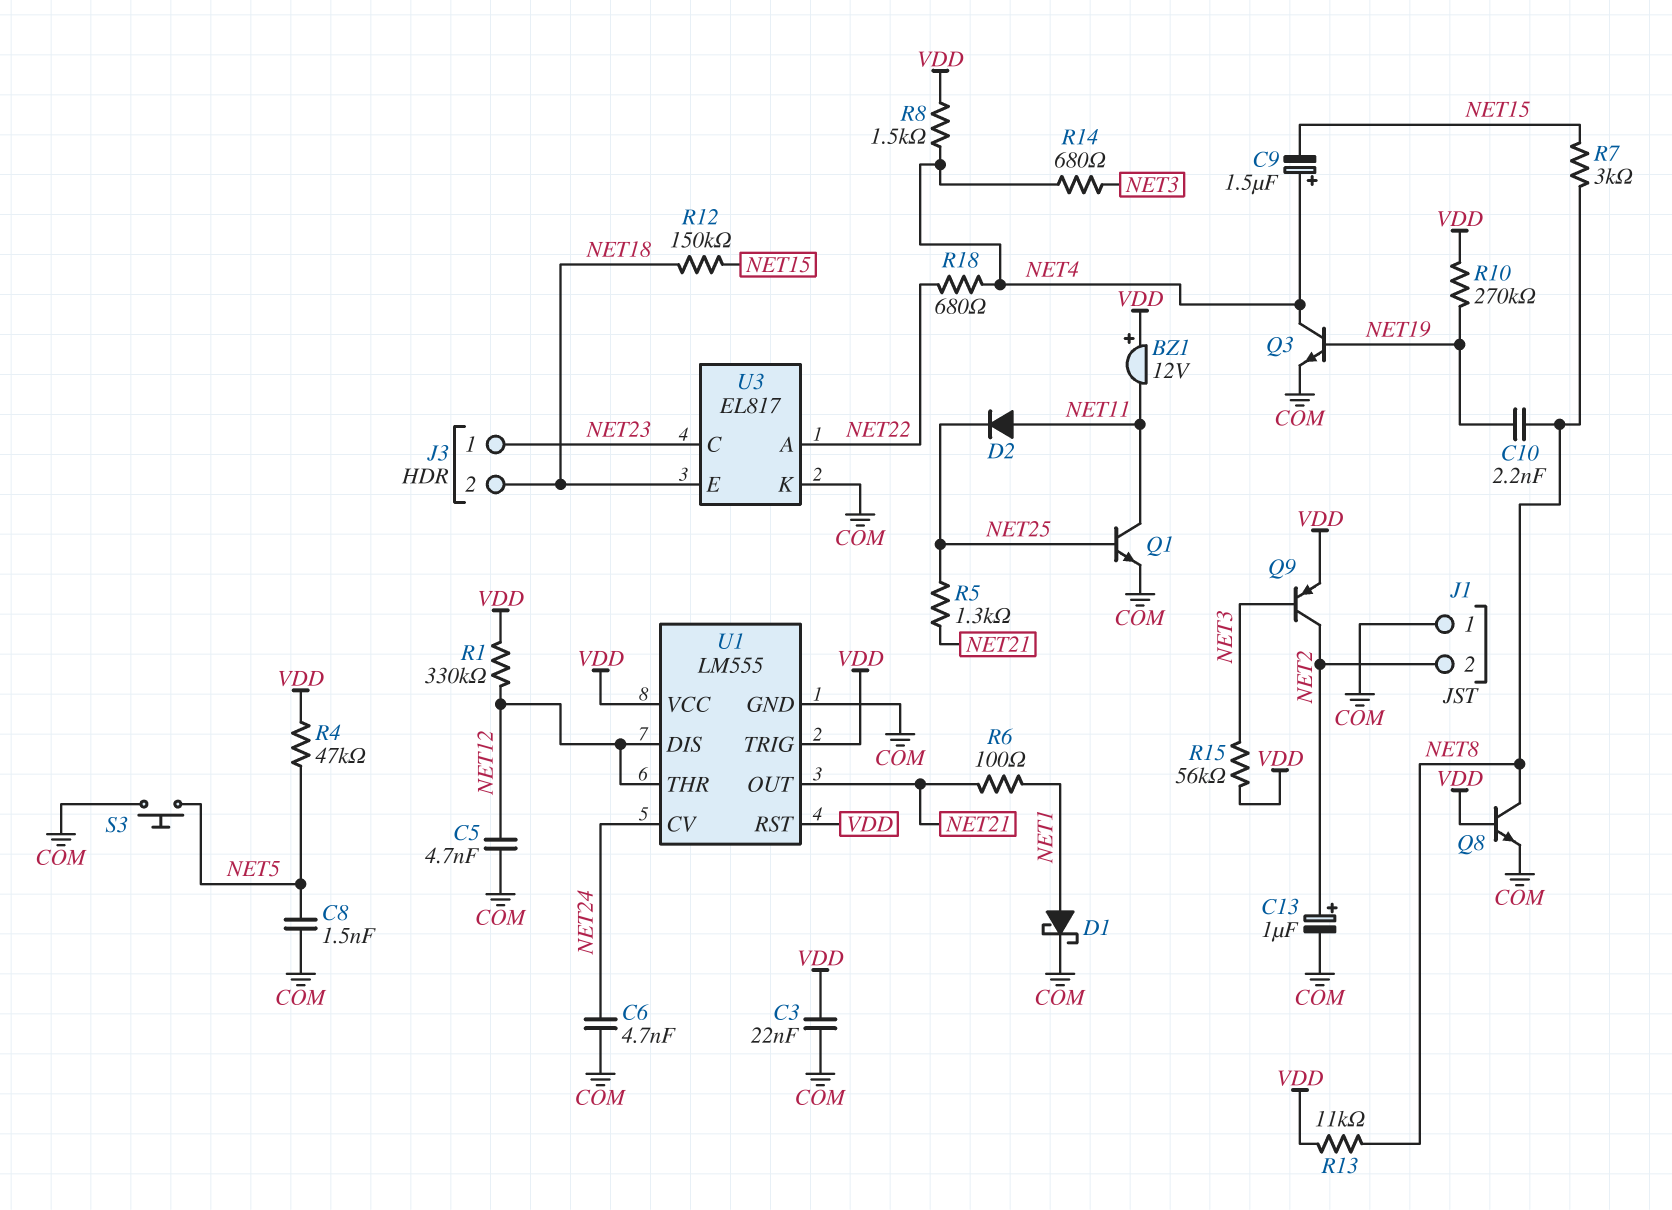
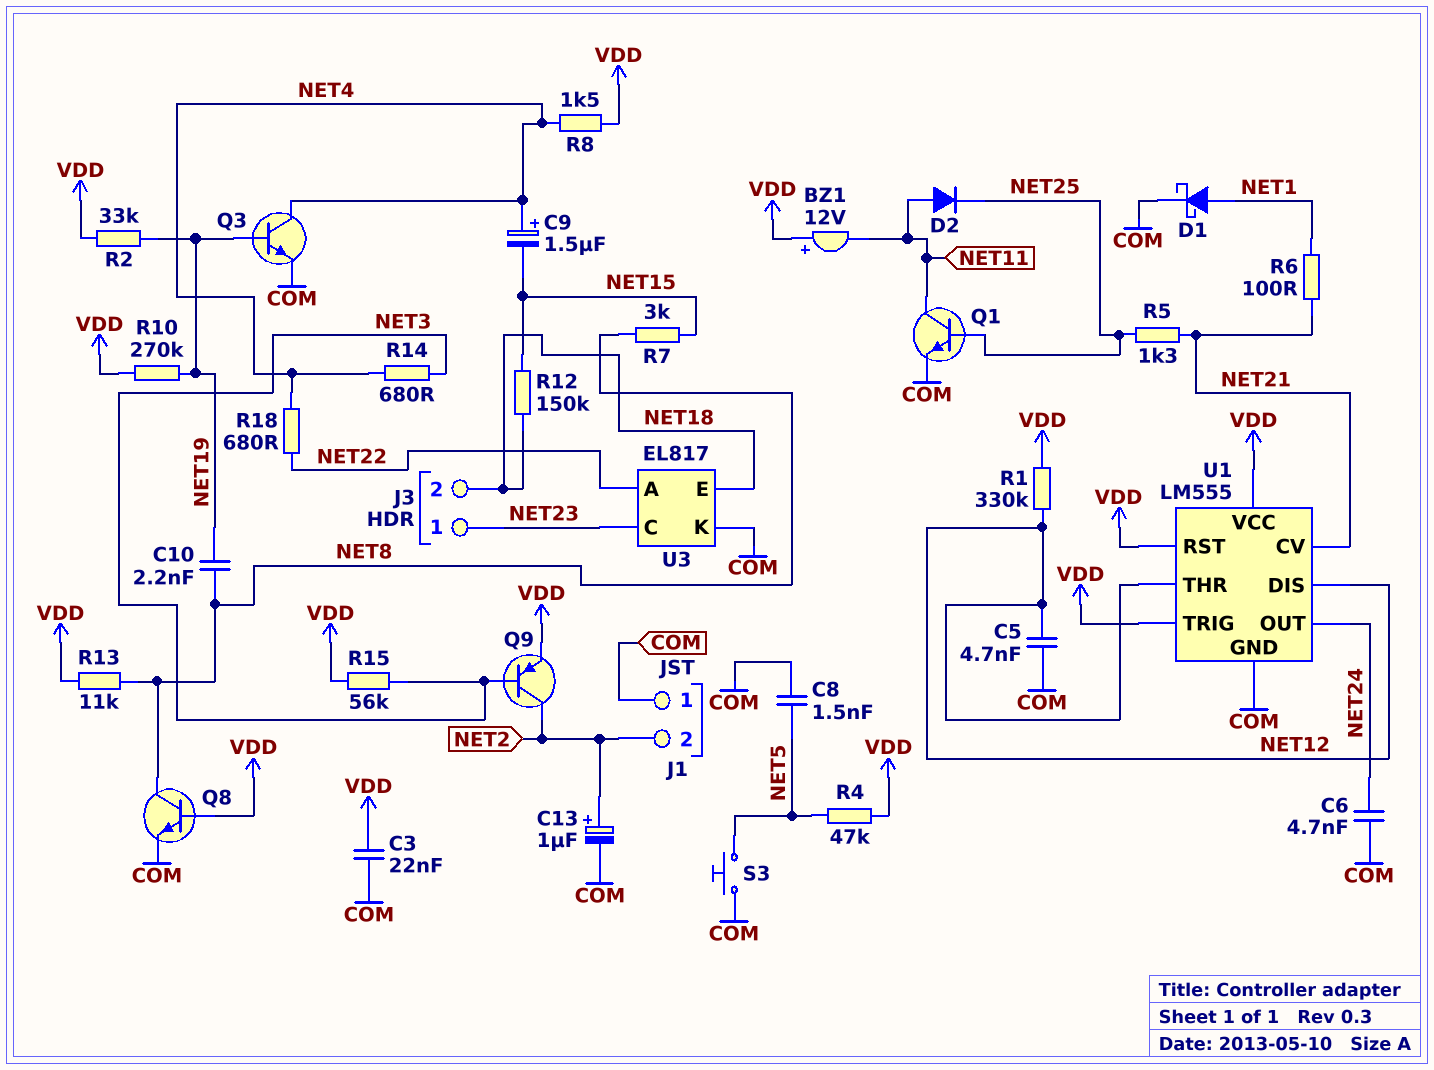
R2: none -> 33k (NET19, VDD)
U1 pin CV: NET24 -> NET21
U1 pin OUT: NET21 -> NET24

